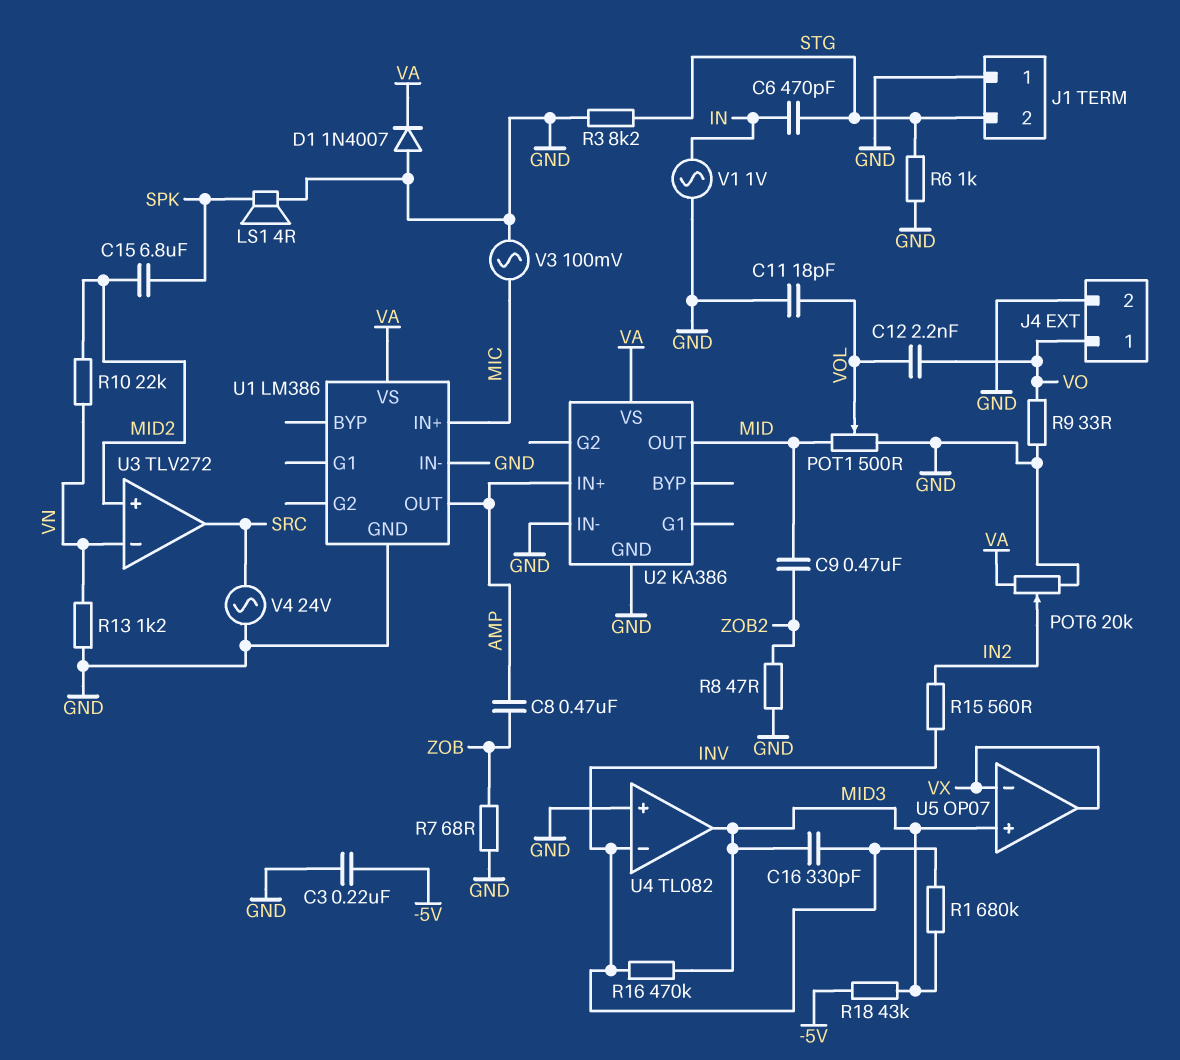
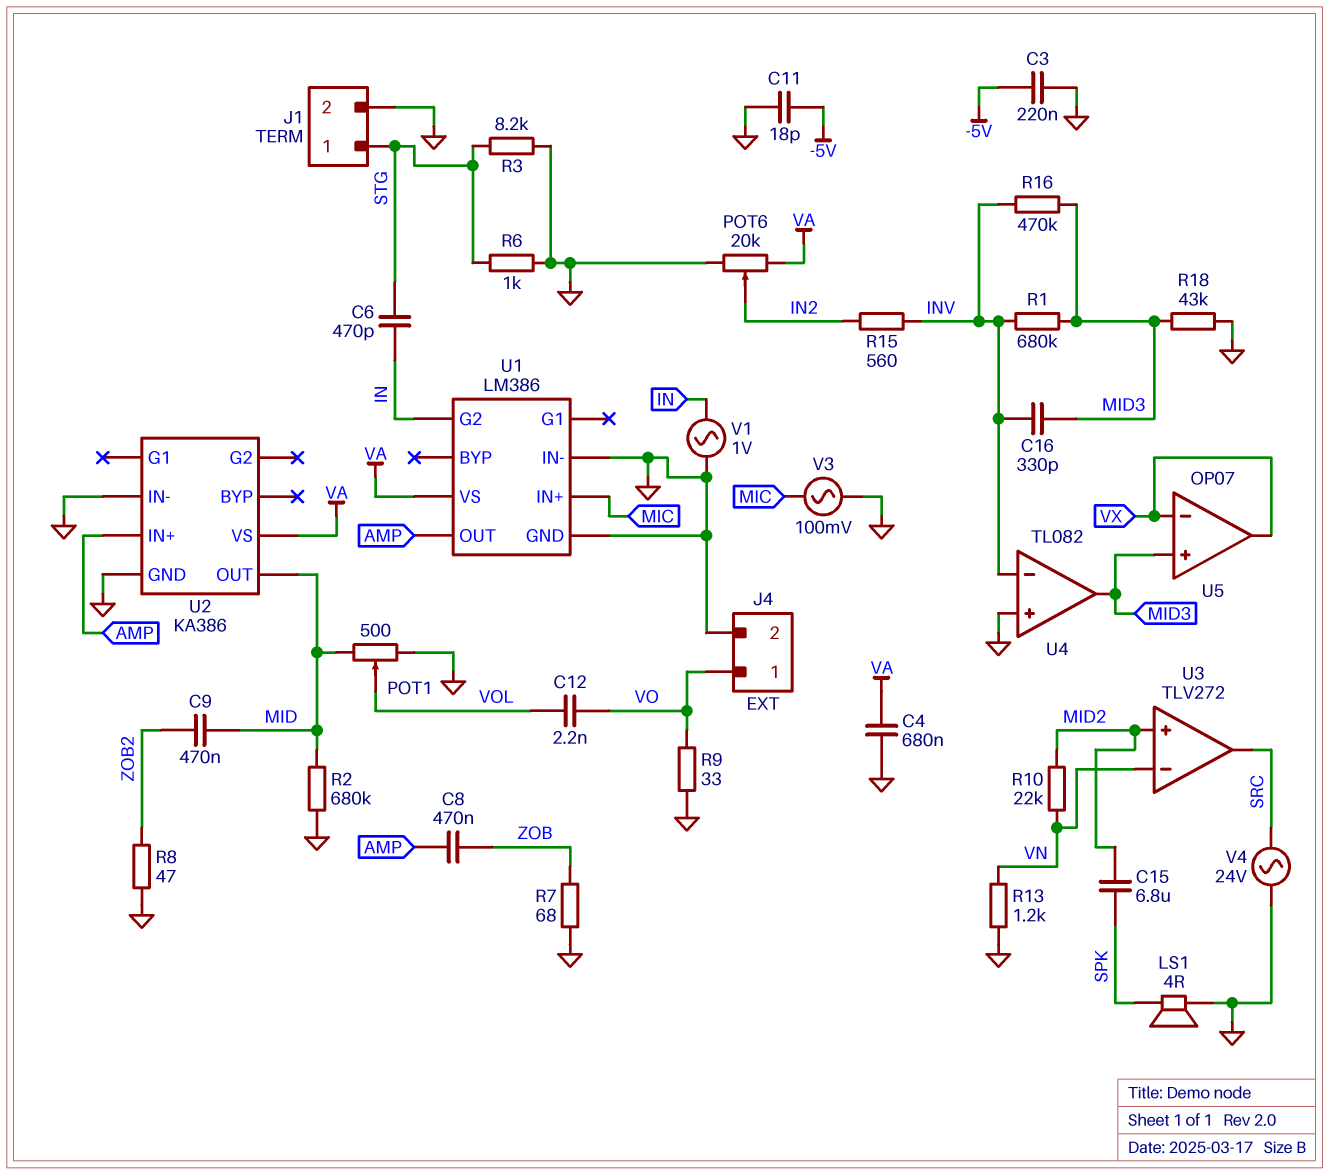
C4: none -> 680nF (GND, VA)
C11: 18pF (GND, VOL) -> 18pF (-5V, GND)
D1: diode 1N4007 (A GND, K VA) -> none
J1 pin 1: GND -> STG
J1 pin 2: STG -> GND
R2: none -> 680k (GND, MID)
R18: 43k (-5V, MID3) -> 43k (GND, MID3)
U1 pin G2: none -> IN

